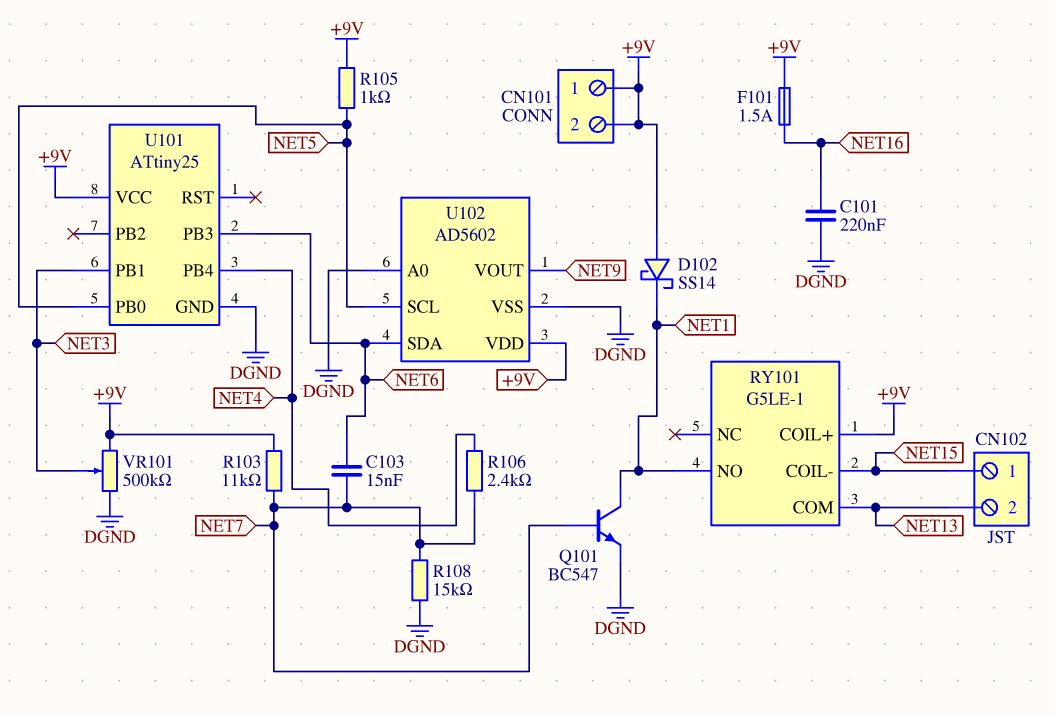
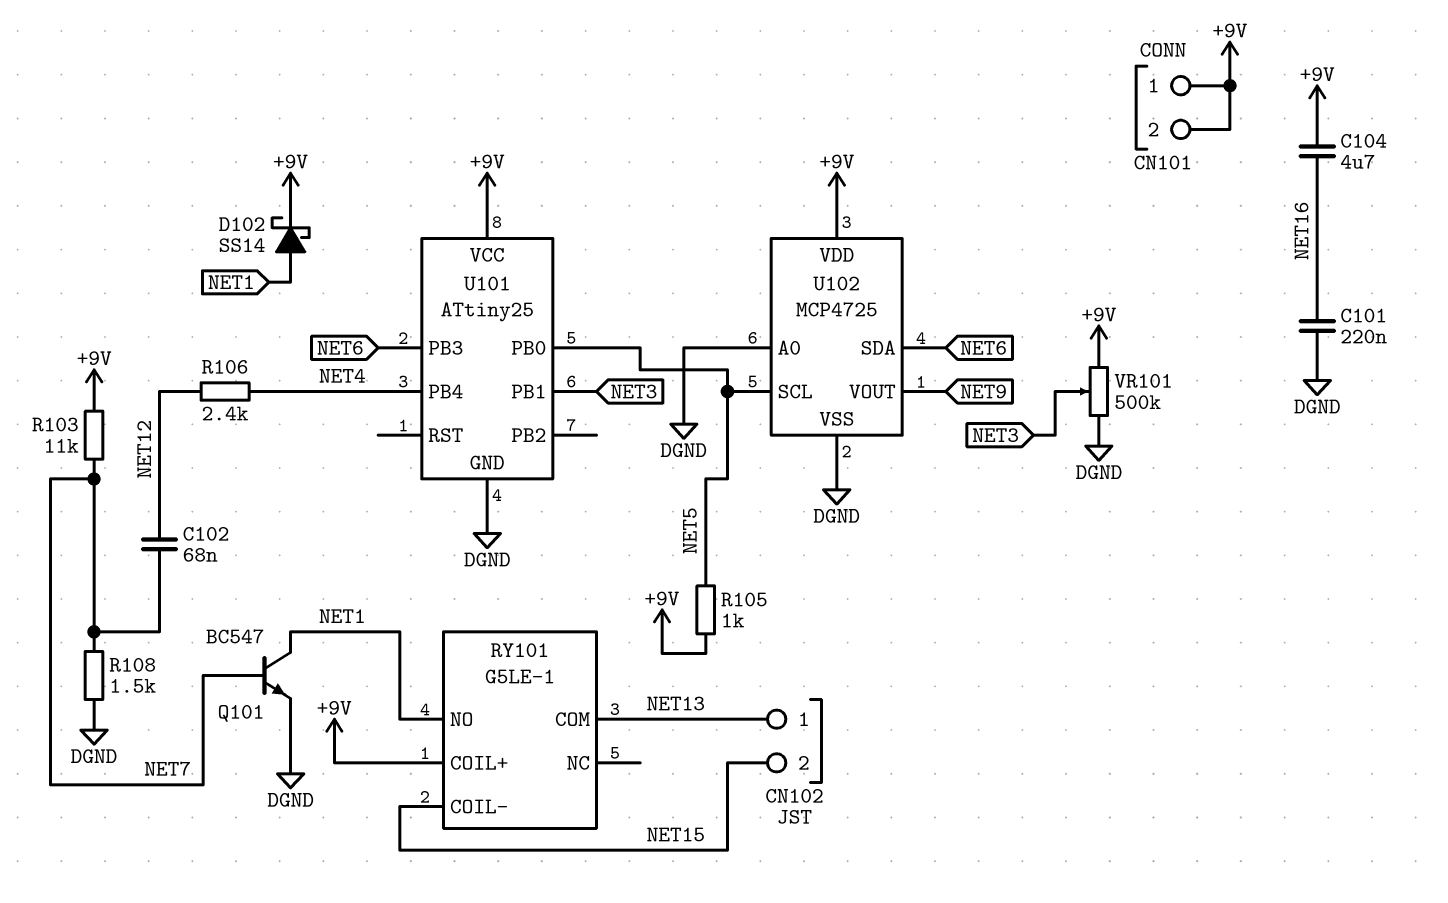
C102: none -> 68nF (NET7, NET12)
C103: 15nF (NET6, NET7) -> none
C104: none -> 4.7uF (+9V, NET16)
CN102 pin 1: NET15 -> NET13
CN102 pin 2: NET13 -> NET15
D102: schottky SS14 (A +9V, K NET1) -> schottky SS14 (A NET1, K +9V)
F101: 1.5A (+9V, NET16) -> none
R106: 2.4k (NET4, NET7) -> 2.4k (NET4, NET12)
R108: 15k (DGND, NET7) -> 1.5k (DGND, NET7)
U102: AD5602 -> MCP4725

